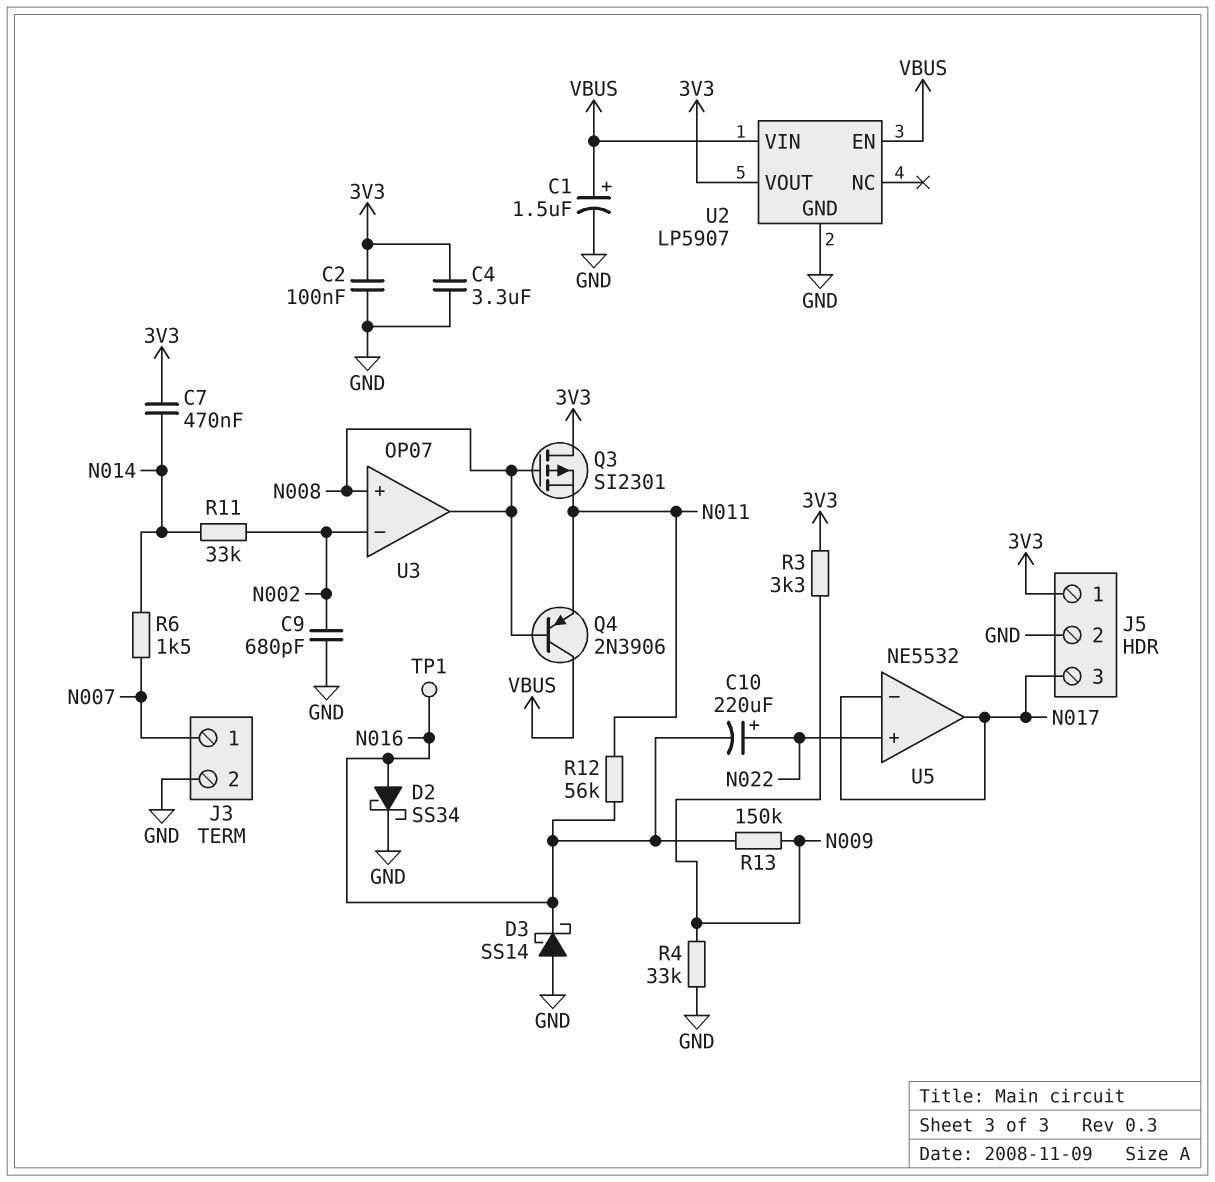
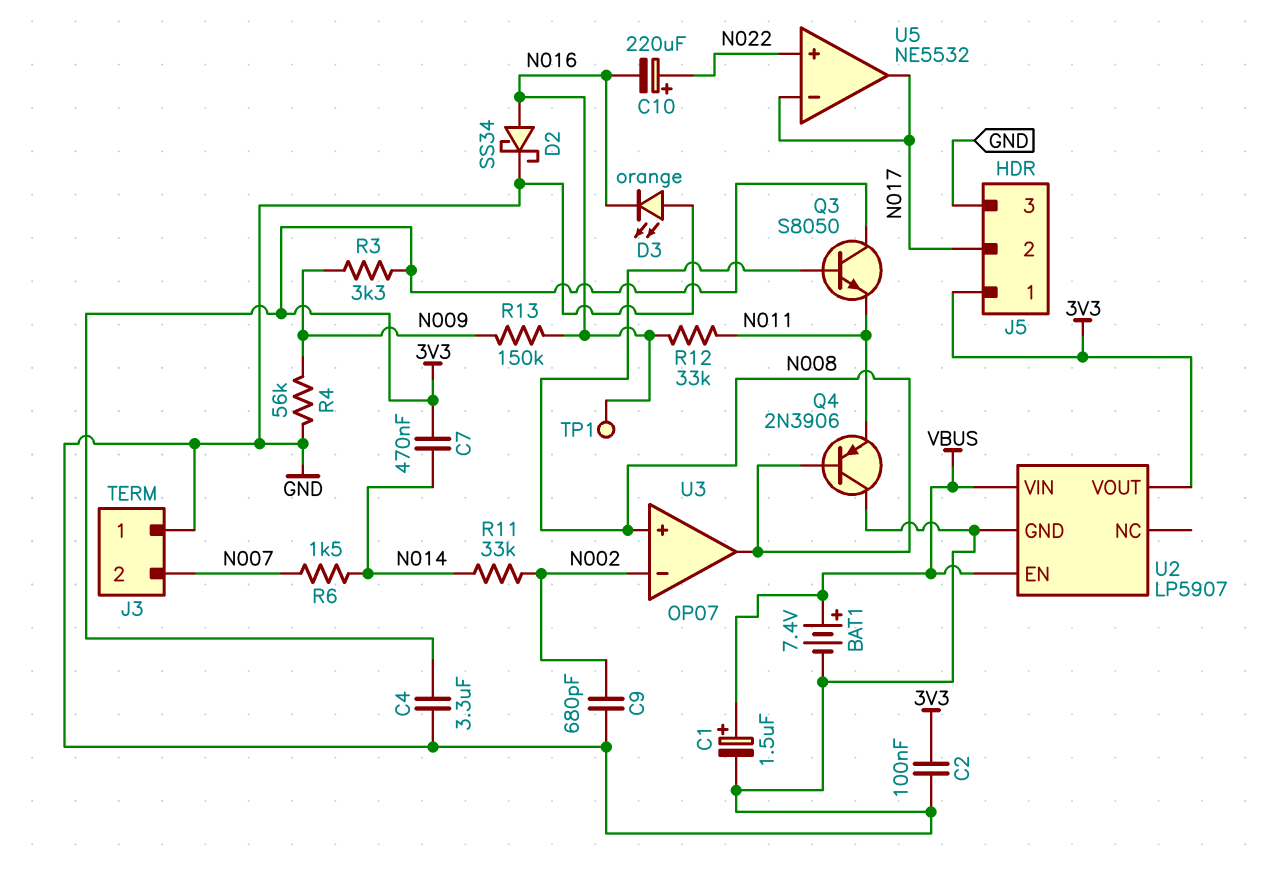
BAT1: none -> 7.4V (plus VBUS, minus GND)
D3: schottky SS14 (A GND, K N016) -> LED orange (A GND, K N016)
J3 pin 1: N007 -> GND
J3 pin 2: GND -> N007
J5 pin 2: GND -> N017
J5 pin 3: N017 -> GND
Q3: PMOS SI2301 (G N008, D 3V3, S N011) -> NPN S8050 (B N008, C 3V3, E N011)
Q4: PNP 2N3906 (B N008, C VBUS, E N011) -> PNP 2N3906 (B N008, C GND, E N011)
R4: 33k (GND, N009) -> 56k (GND, N009)
R12: 56k (N011, N016) -> 33k (N011, N016)

